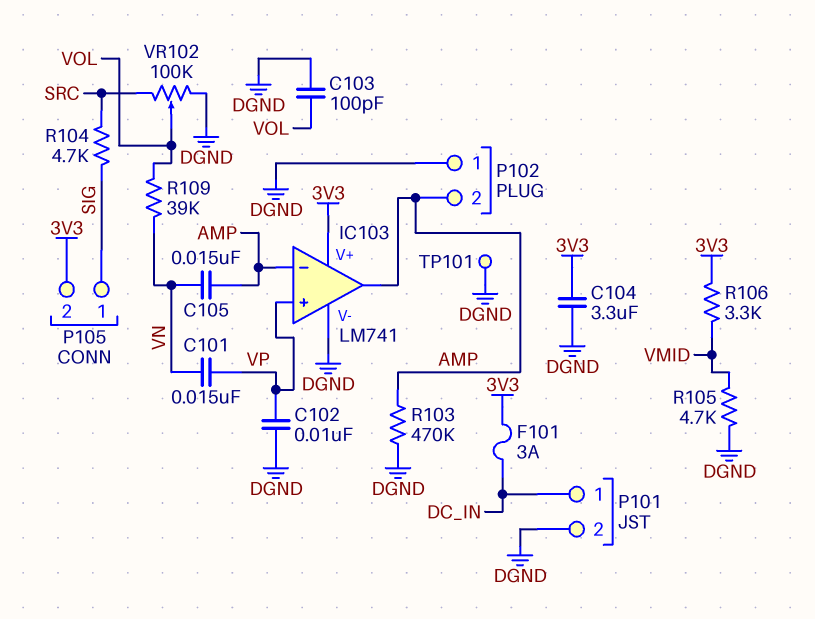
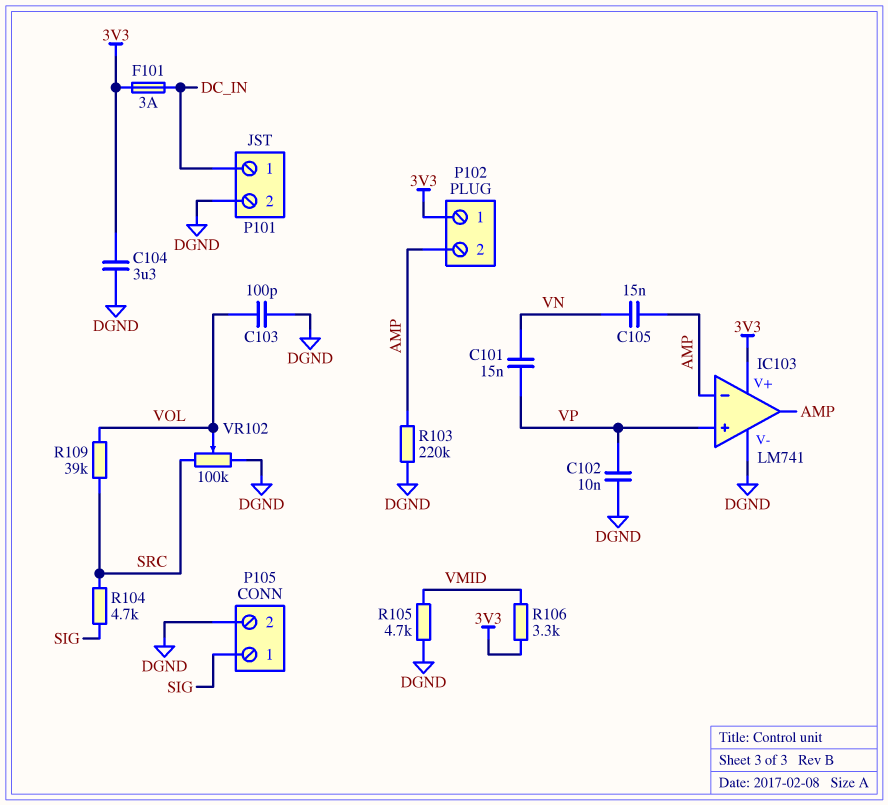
P102 pin 1: DGND -> 3V3
P105 pin 2: 3V3 -> DGND
R103: 470k (AMP, DGND) -> 220k (AMP, DGND)
R109: 39k (VN, VOL) -> 39k (SRC, VOL)
TP101: test point (DGND) -> none

